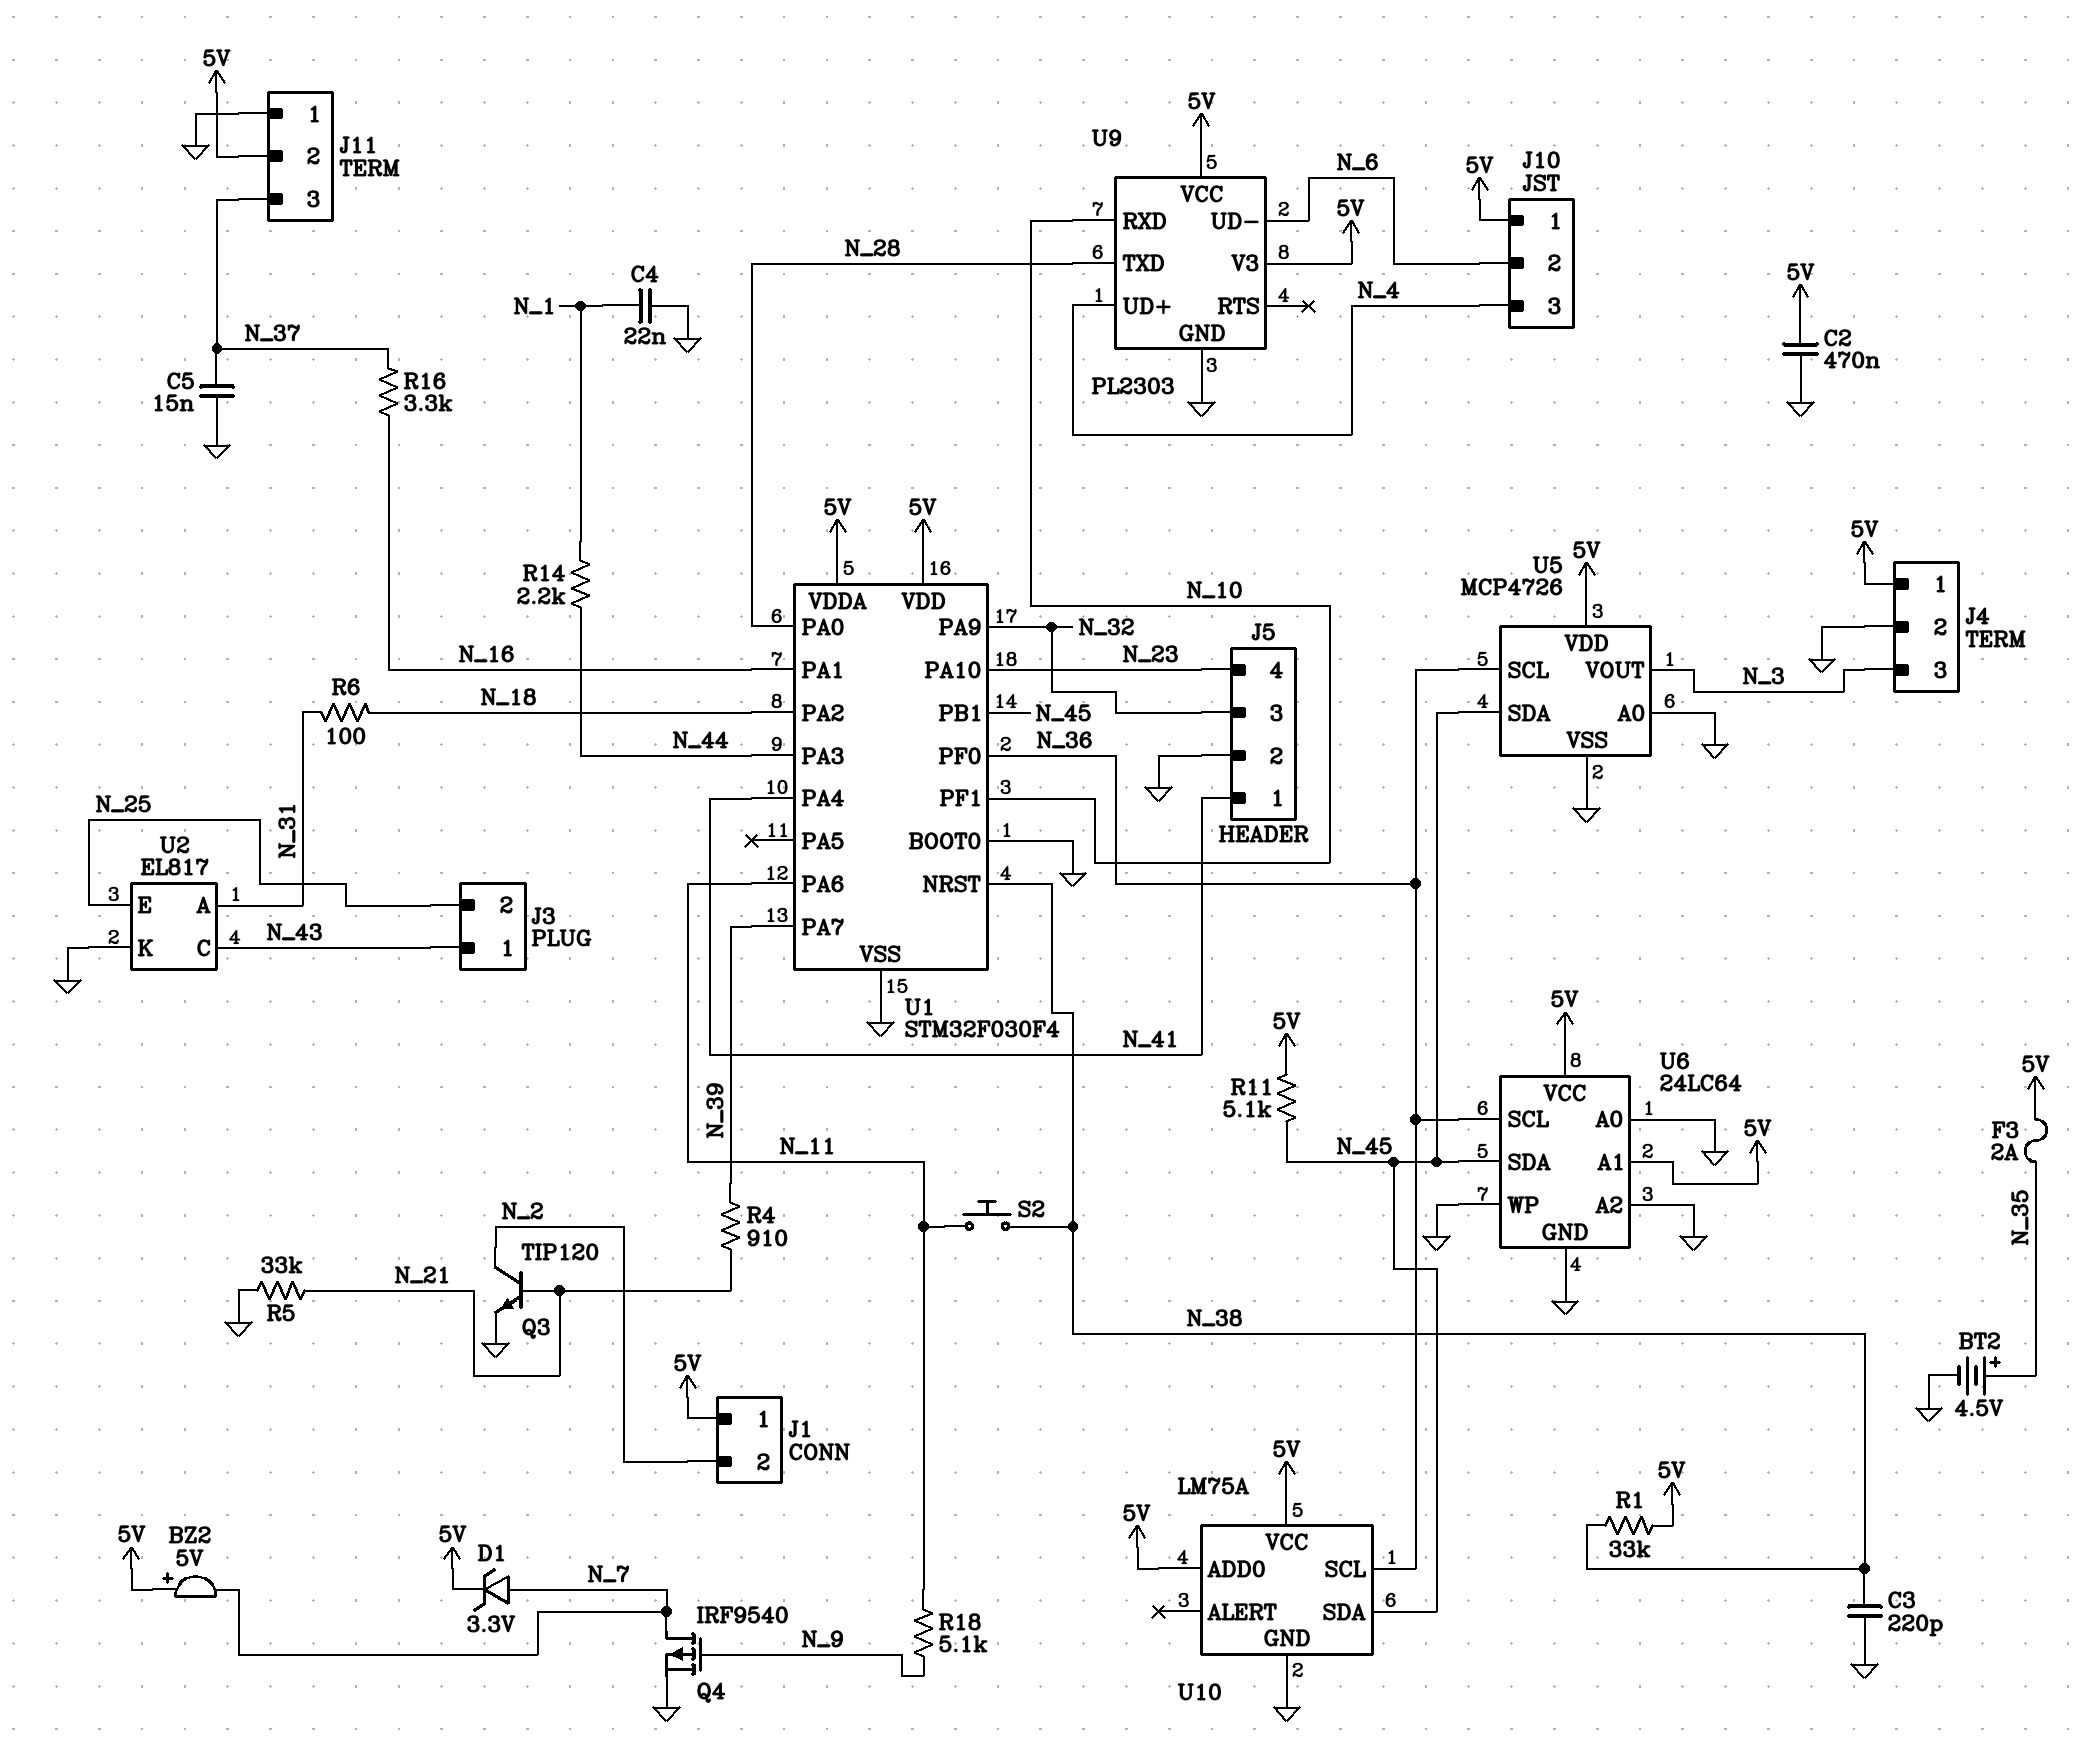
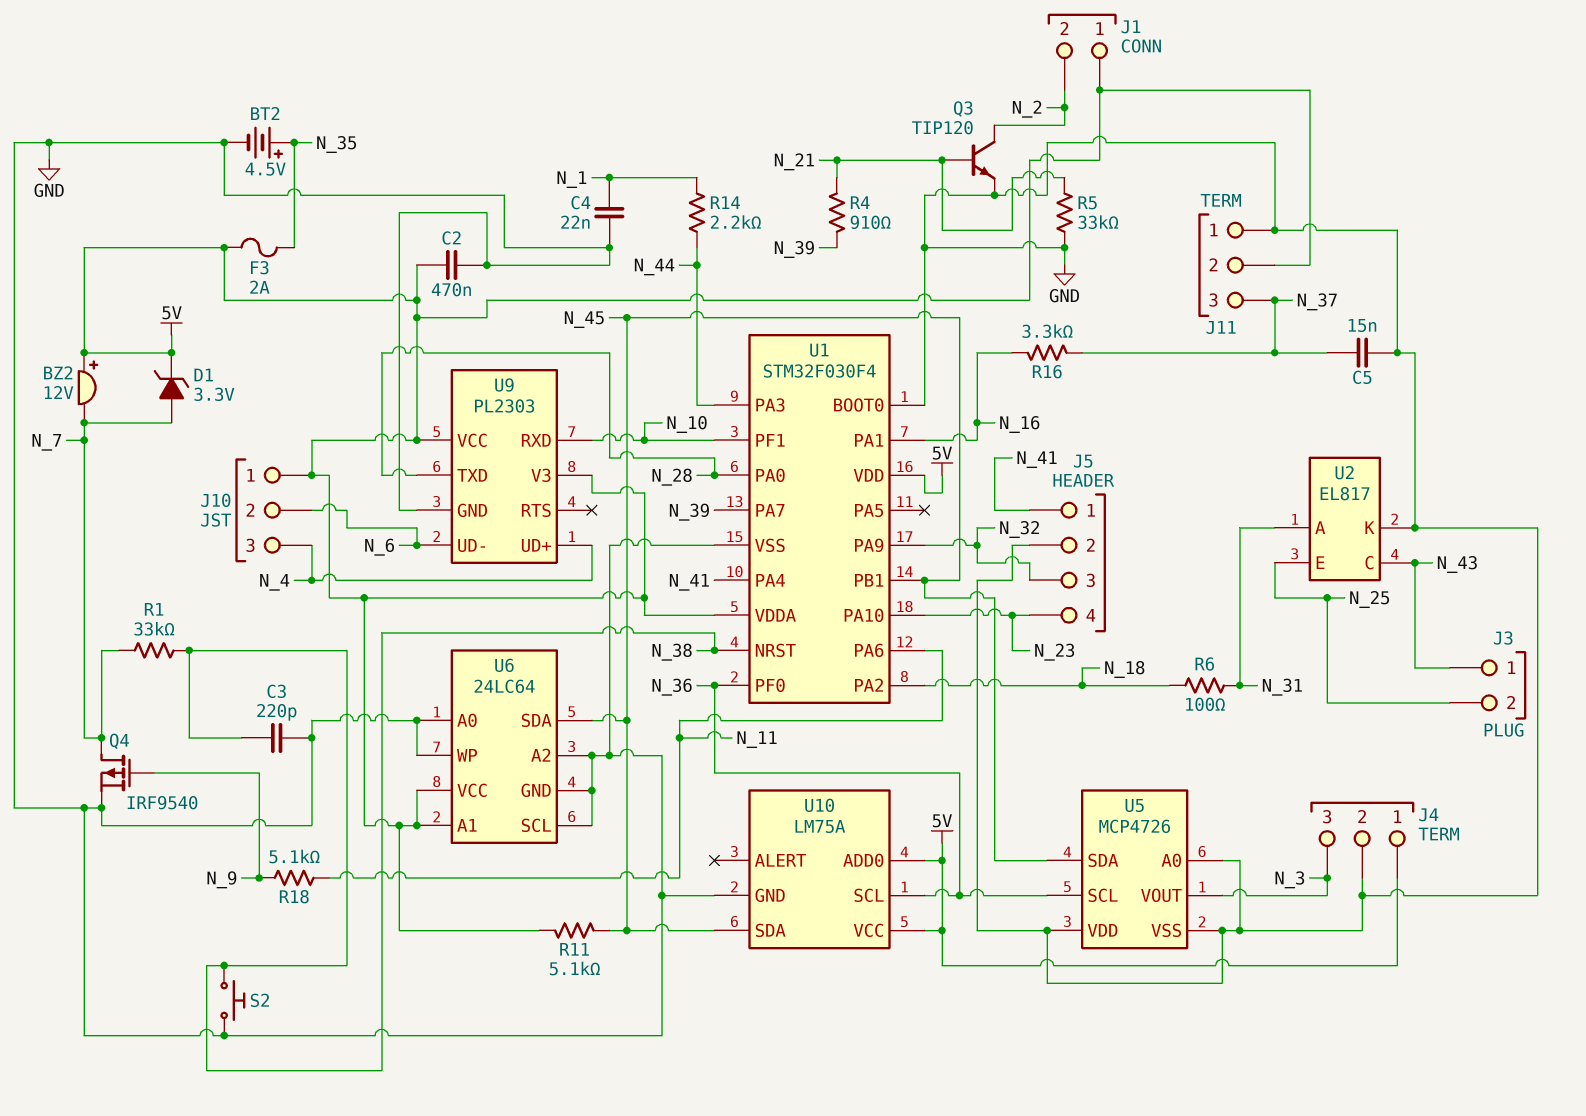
BZ2: buzzer 5V (plus 5V, minus N_7) -> buzzer 12V (plus 5V, minus N_7)
R1: 33k (5V, N_38) -> 33k (N_7, N_38)
S2: button (N_11, N_38) -> button (GND, N_38)
U5 pin VDD: 5V -> GND
U6 pin SCL: N_36 -> GND

